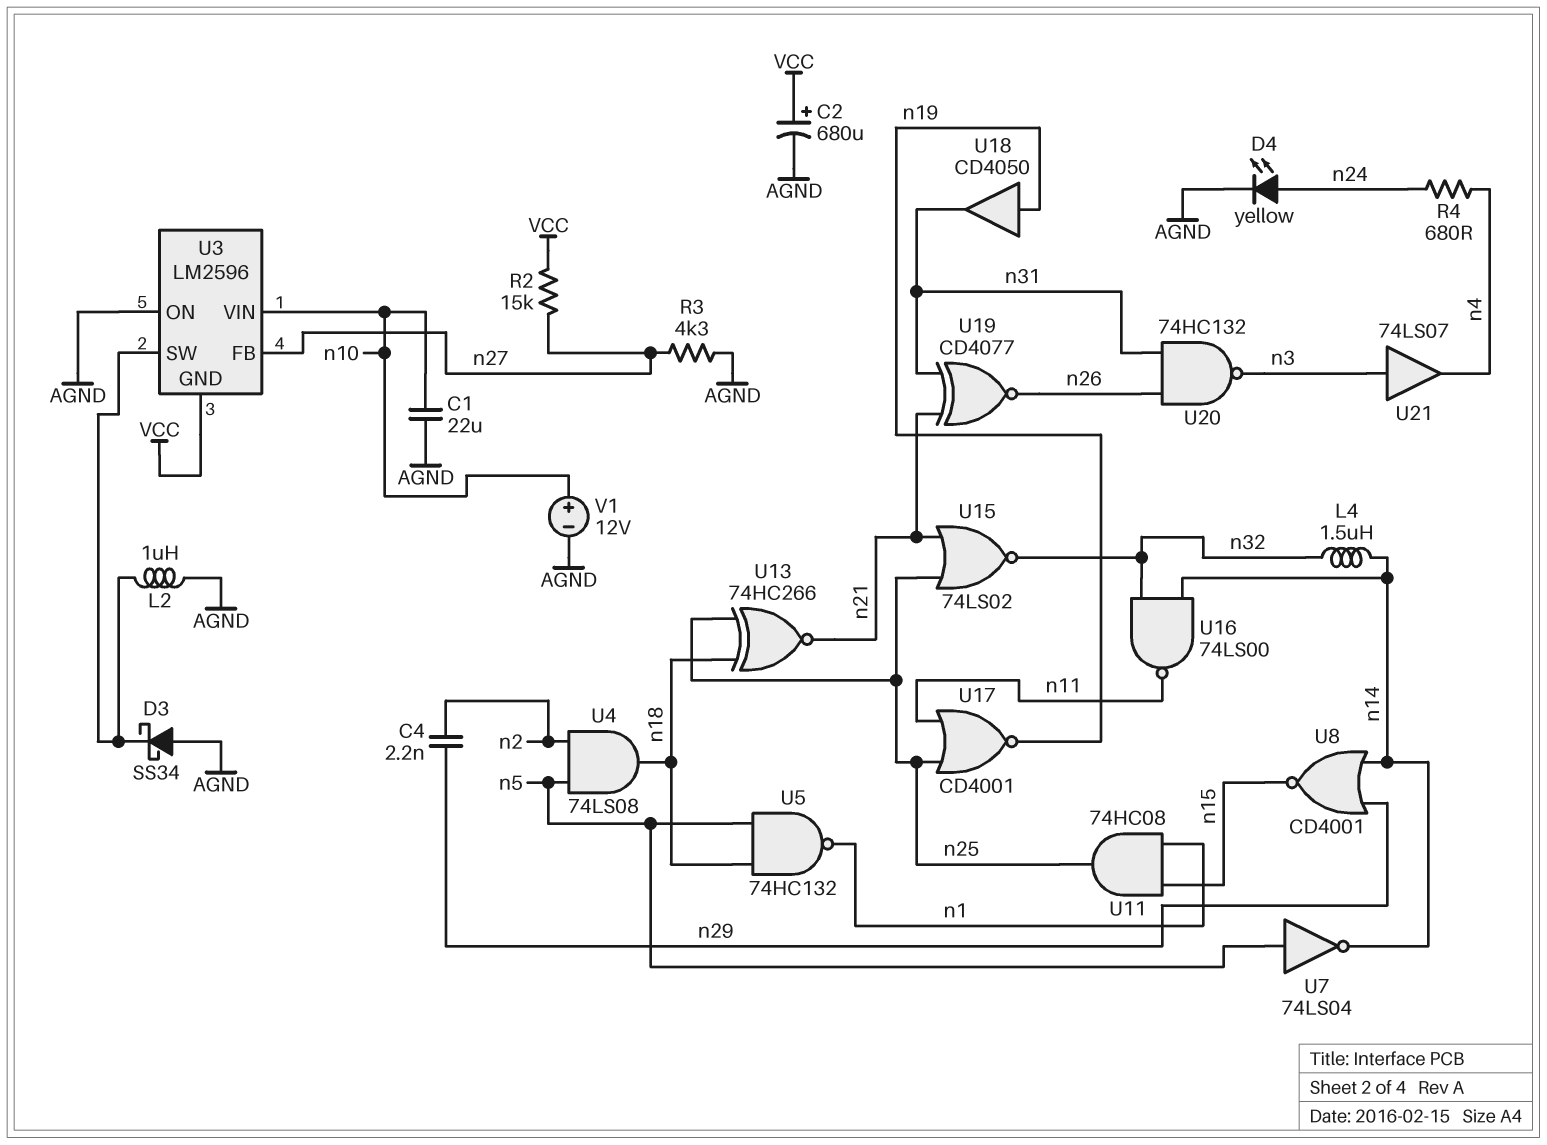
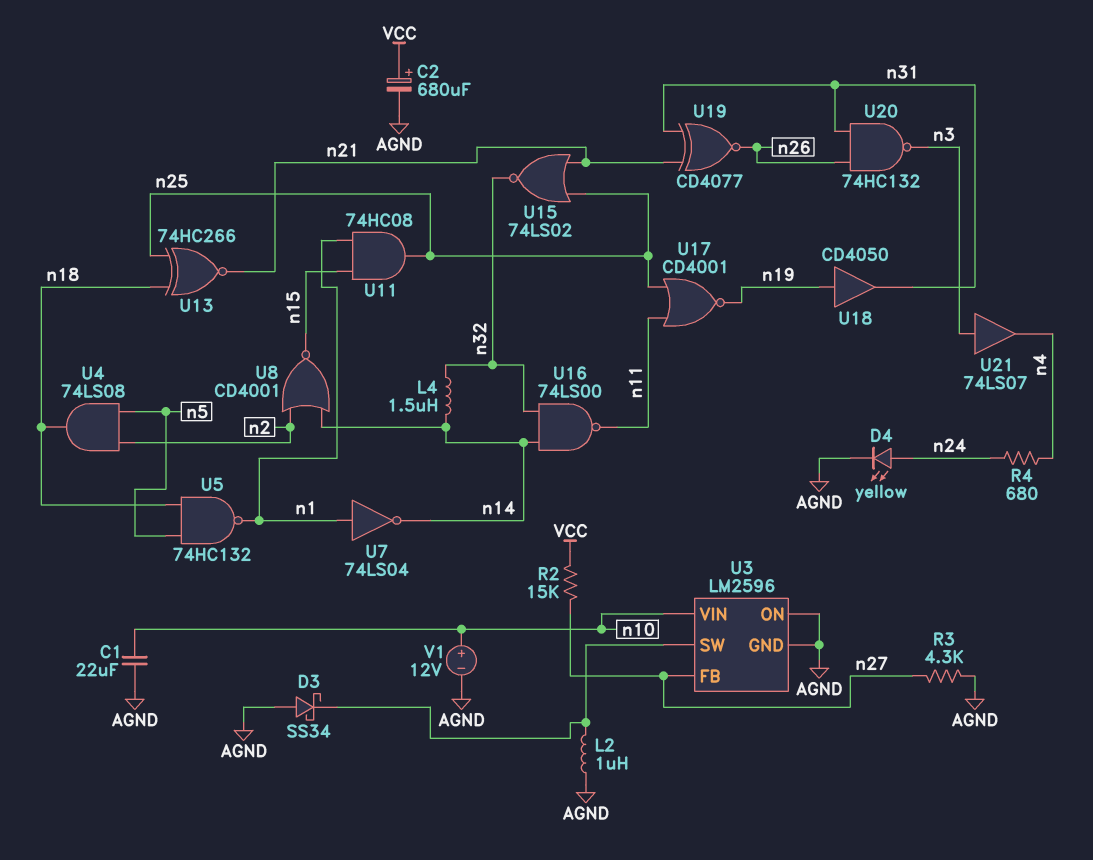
C4: 2.2nF (n2, n29) -> none
U3 pin GND: VCC -> AGND
U7: NOT 74LS04 (in n5, out n14) -> NOT 74LS04 (in n1, out n14)
U8: NOR CD4001 (in n14, in n29, out n15) -> NOR CD4001 (in n2, in n14, out n15)

